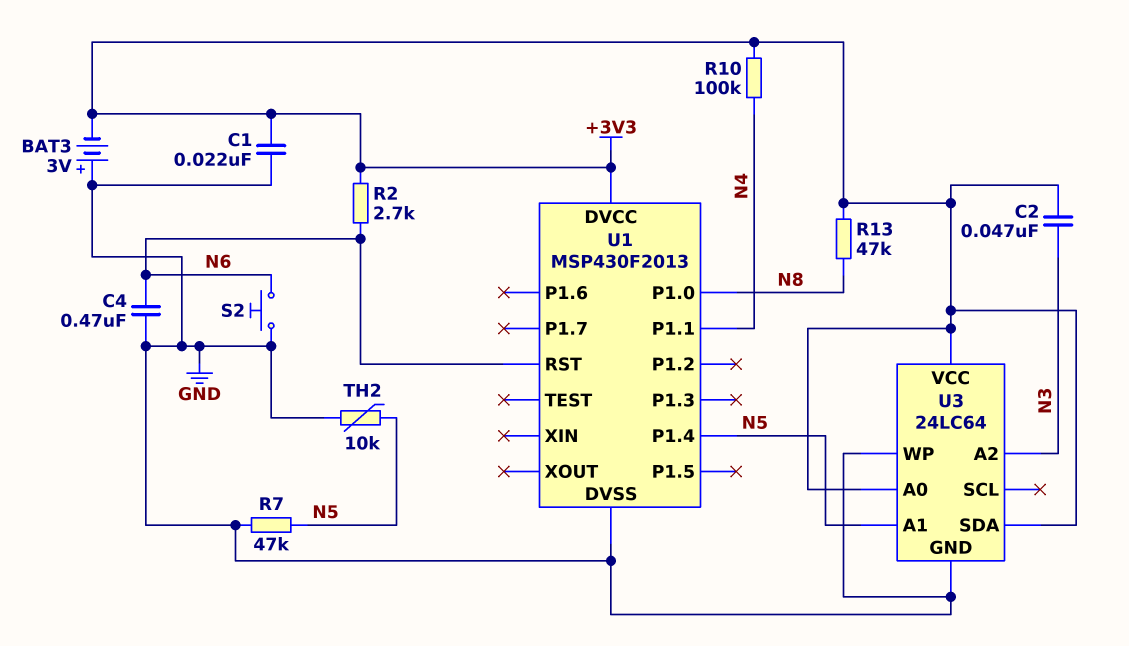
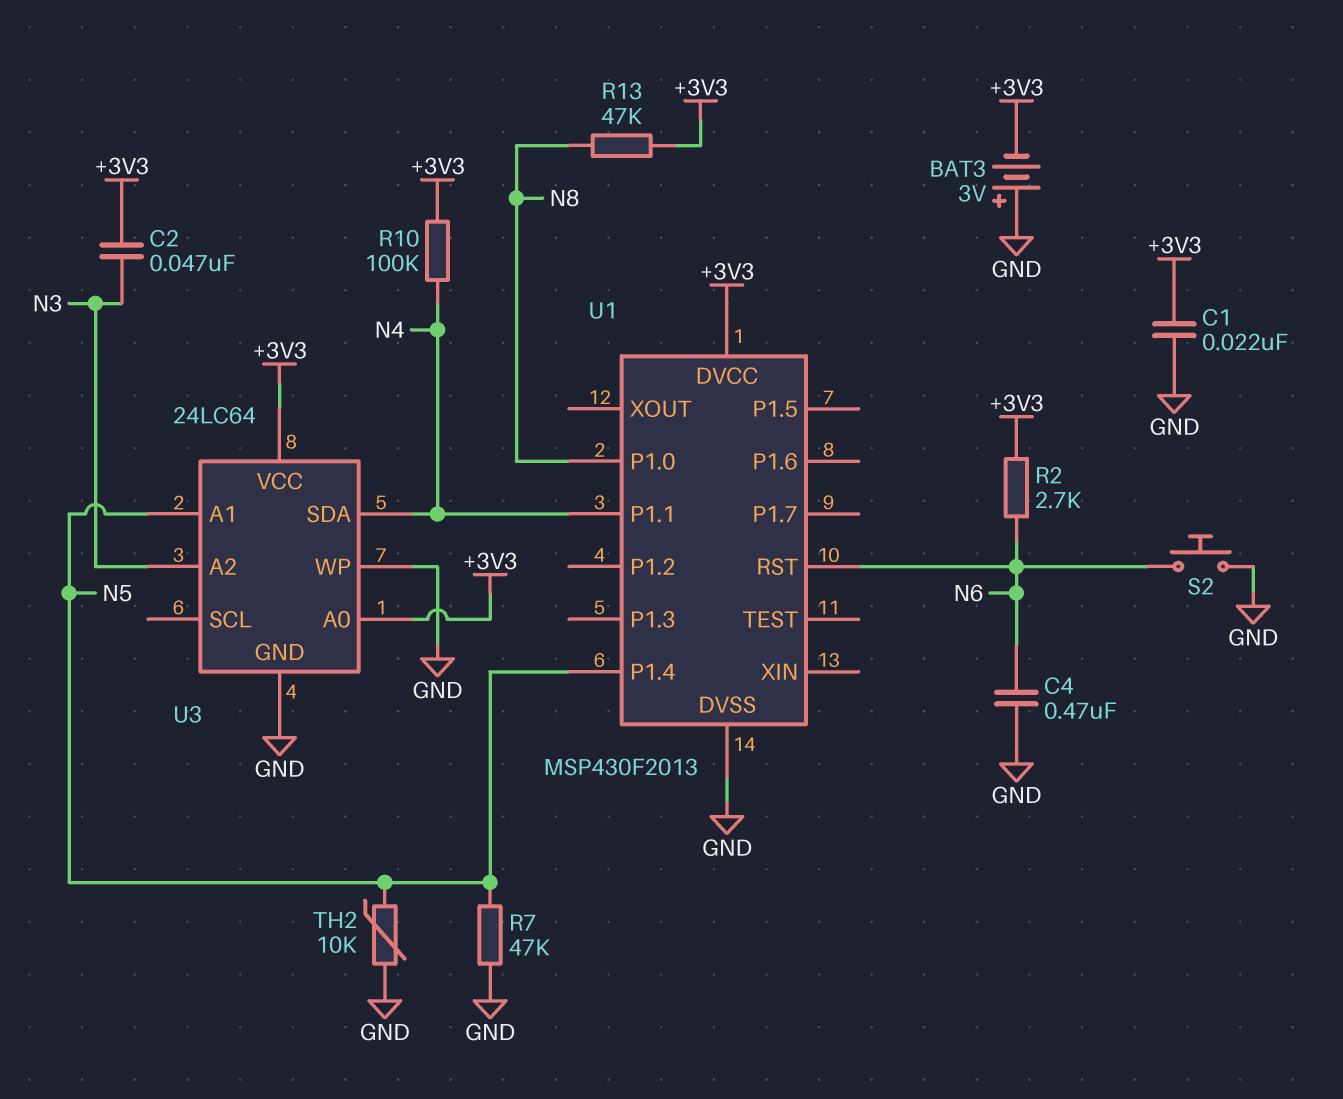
U3 pin SDA: +3V3 -> N4

